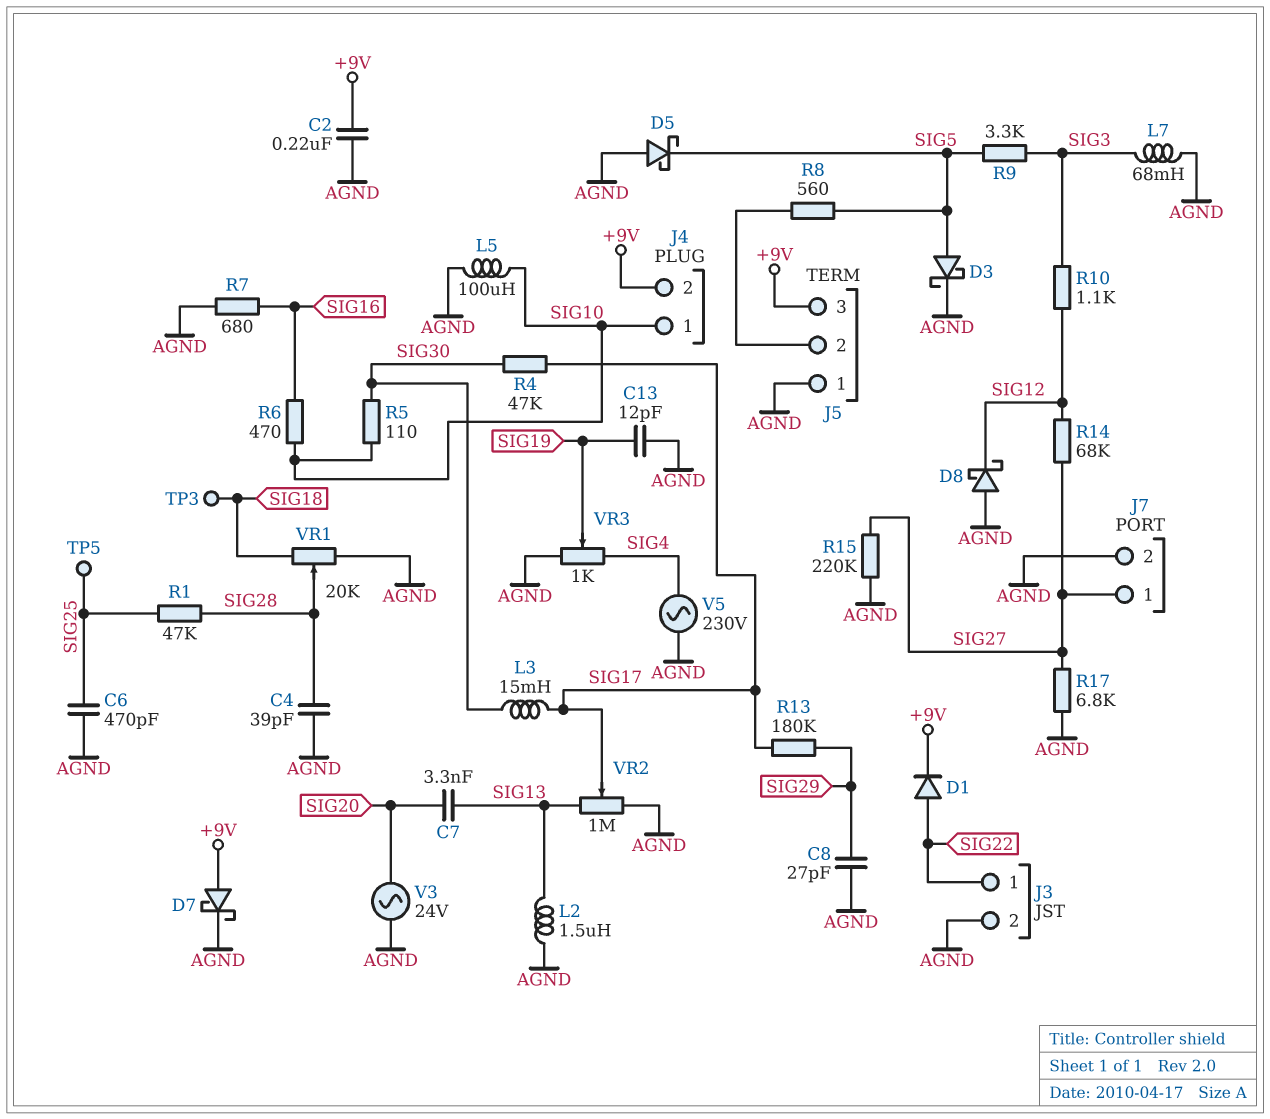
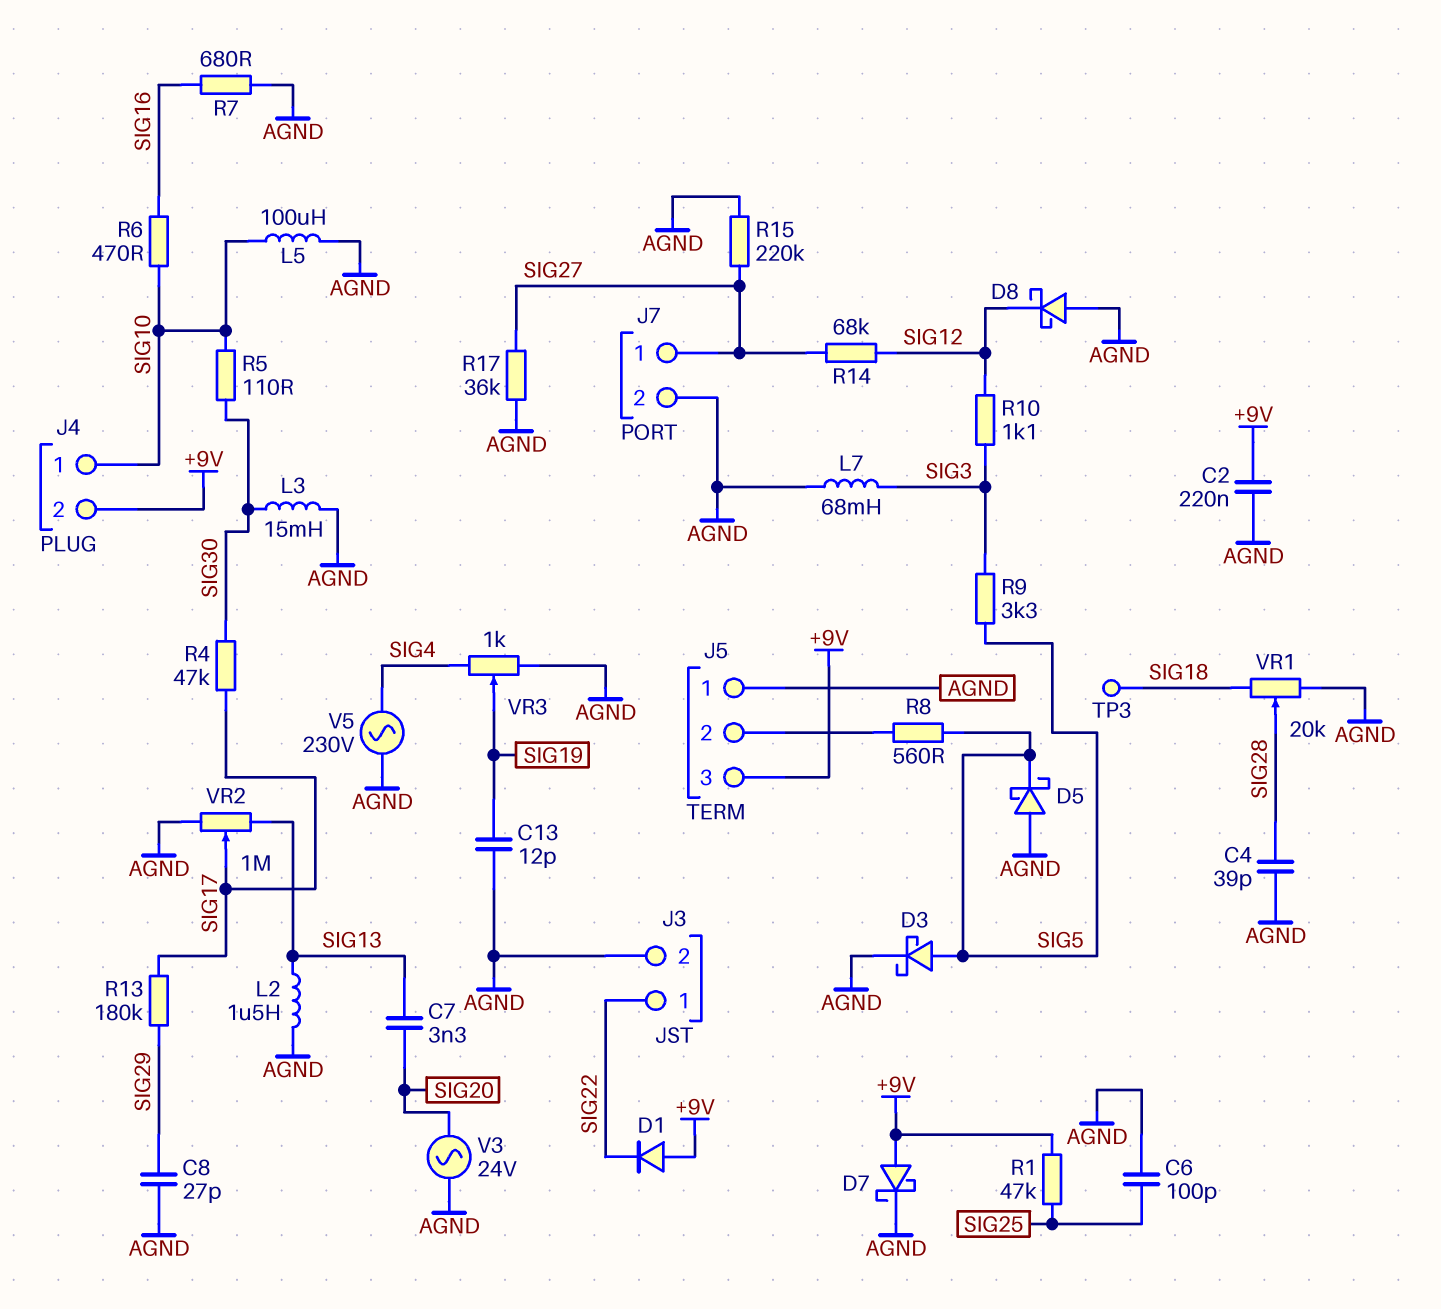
C6: 470pF (AGND, SIG25) -> 100pF (AGND, SIG25)
D1: diode (A SIG22, K +9V) -> diode (A +9V, K SIG22)
L3: 15mH (SIG17, SIG30) -> 15mH (AGND, SIG30)
R1: 47k (SIG25, SIG28) -> 47k (+9V, SIG25)
R17: 6.8k (AGND, SIG27) -> 36k (AGND, SIG27)
TP5: test point (SIG25) -> none

